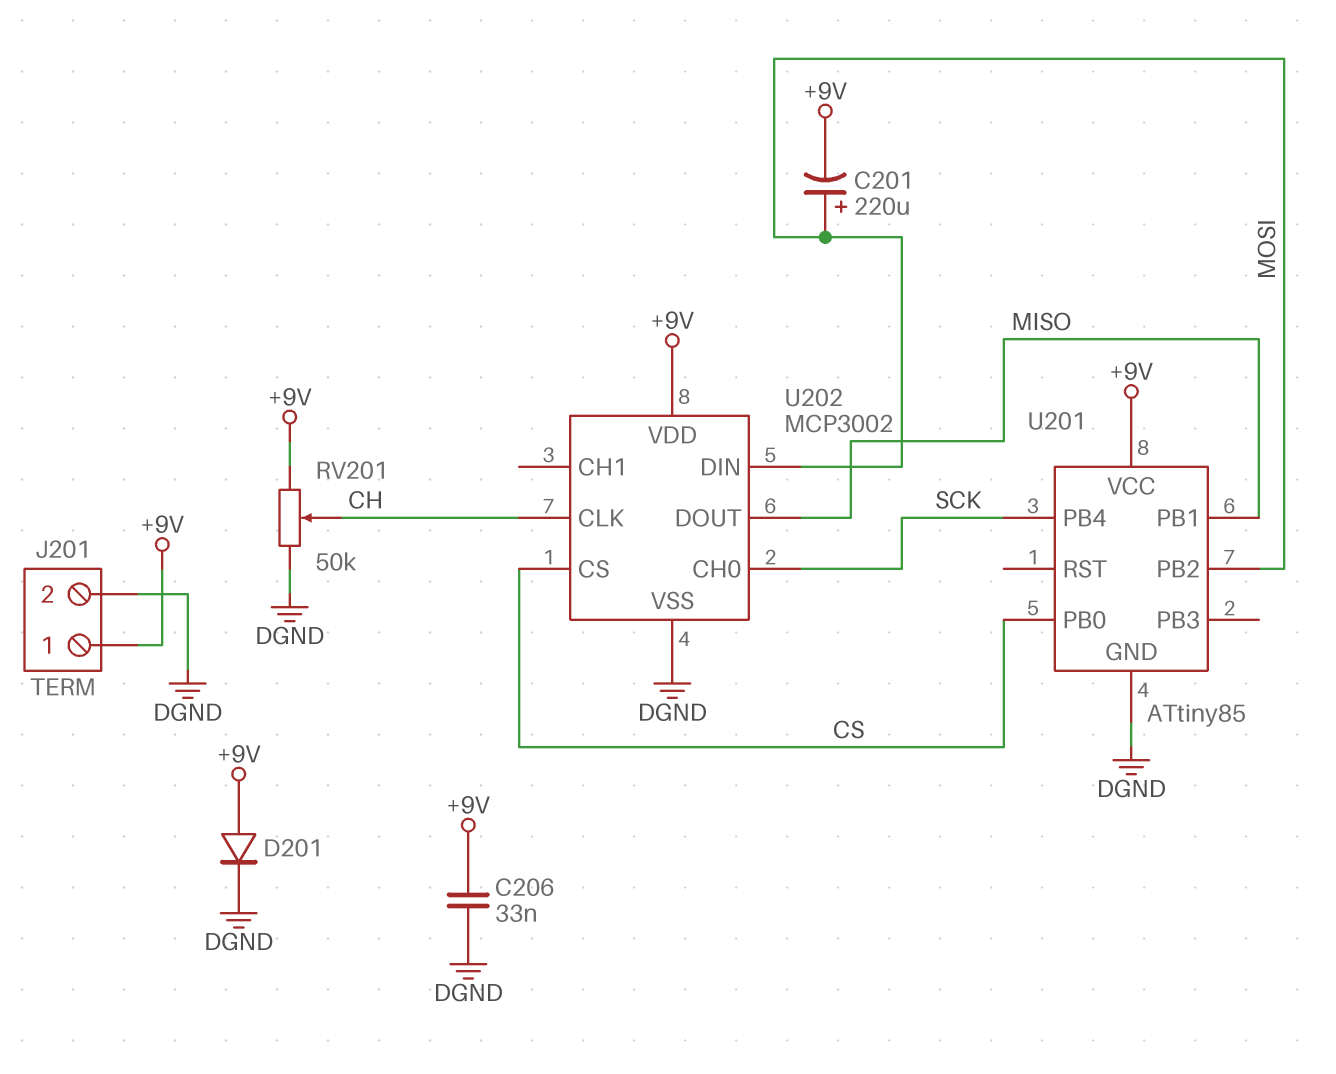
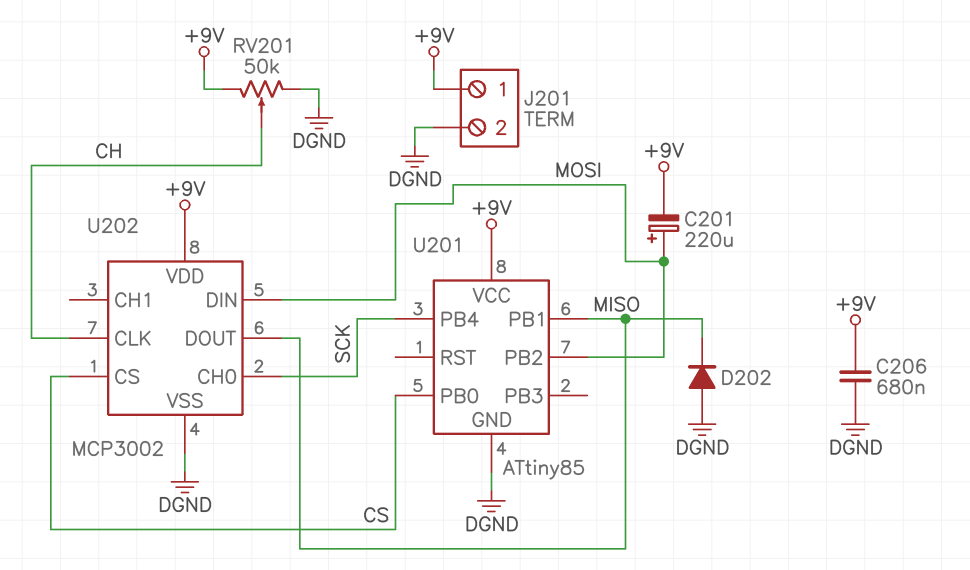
C206: 33nF (+9V, DGND) -> 680nF (+9V, DGND)
D201: diode (A +9V, K DGND) -> none
D202: none -> diode (A DGND, K MISO)

